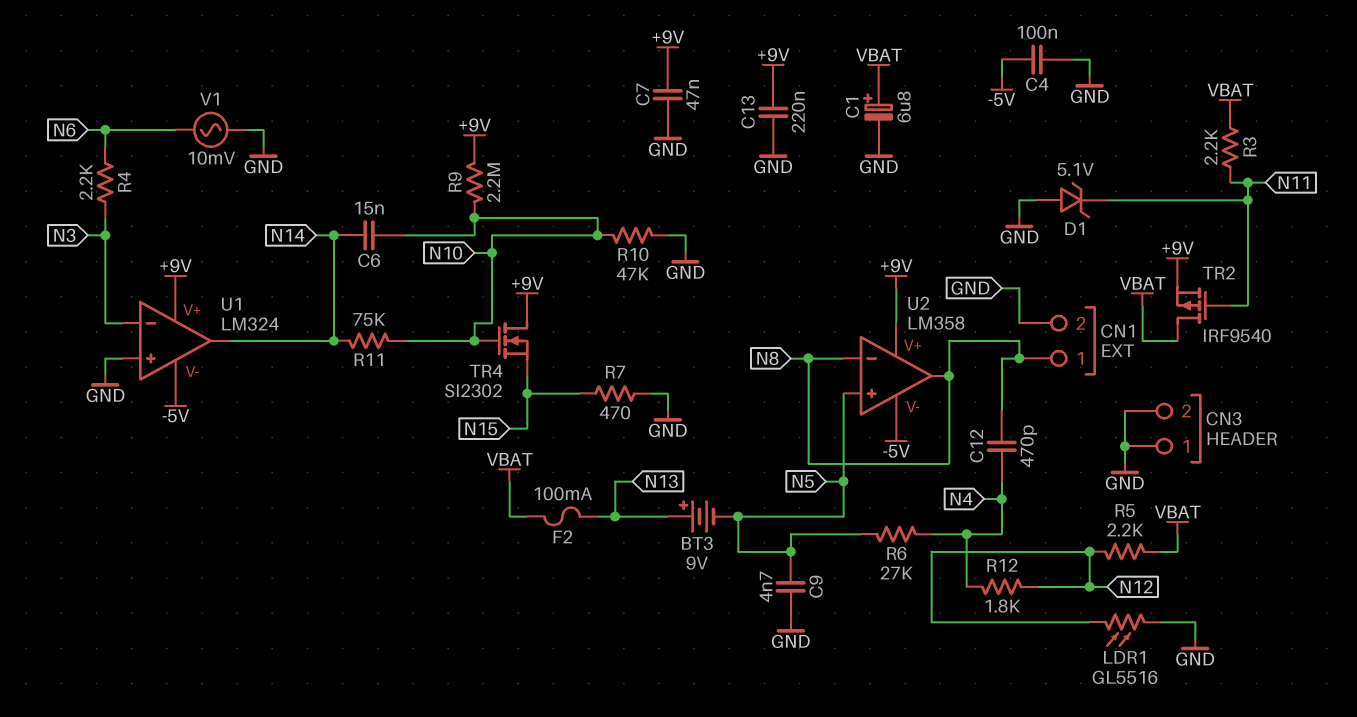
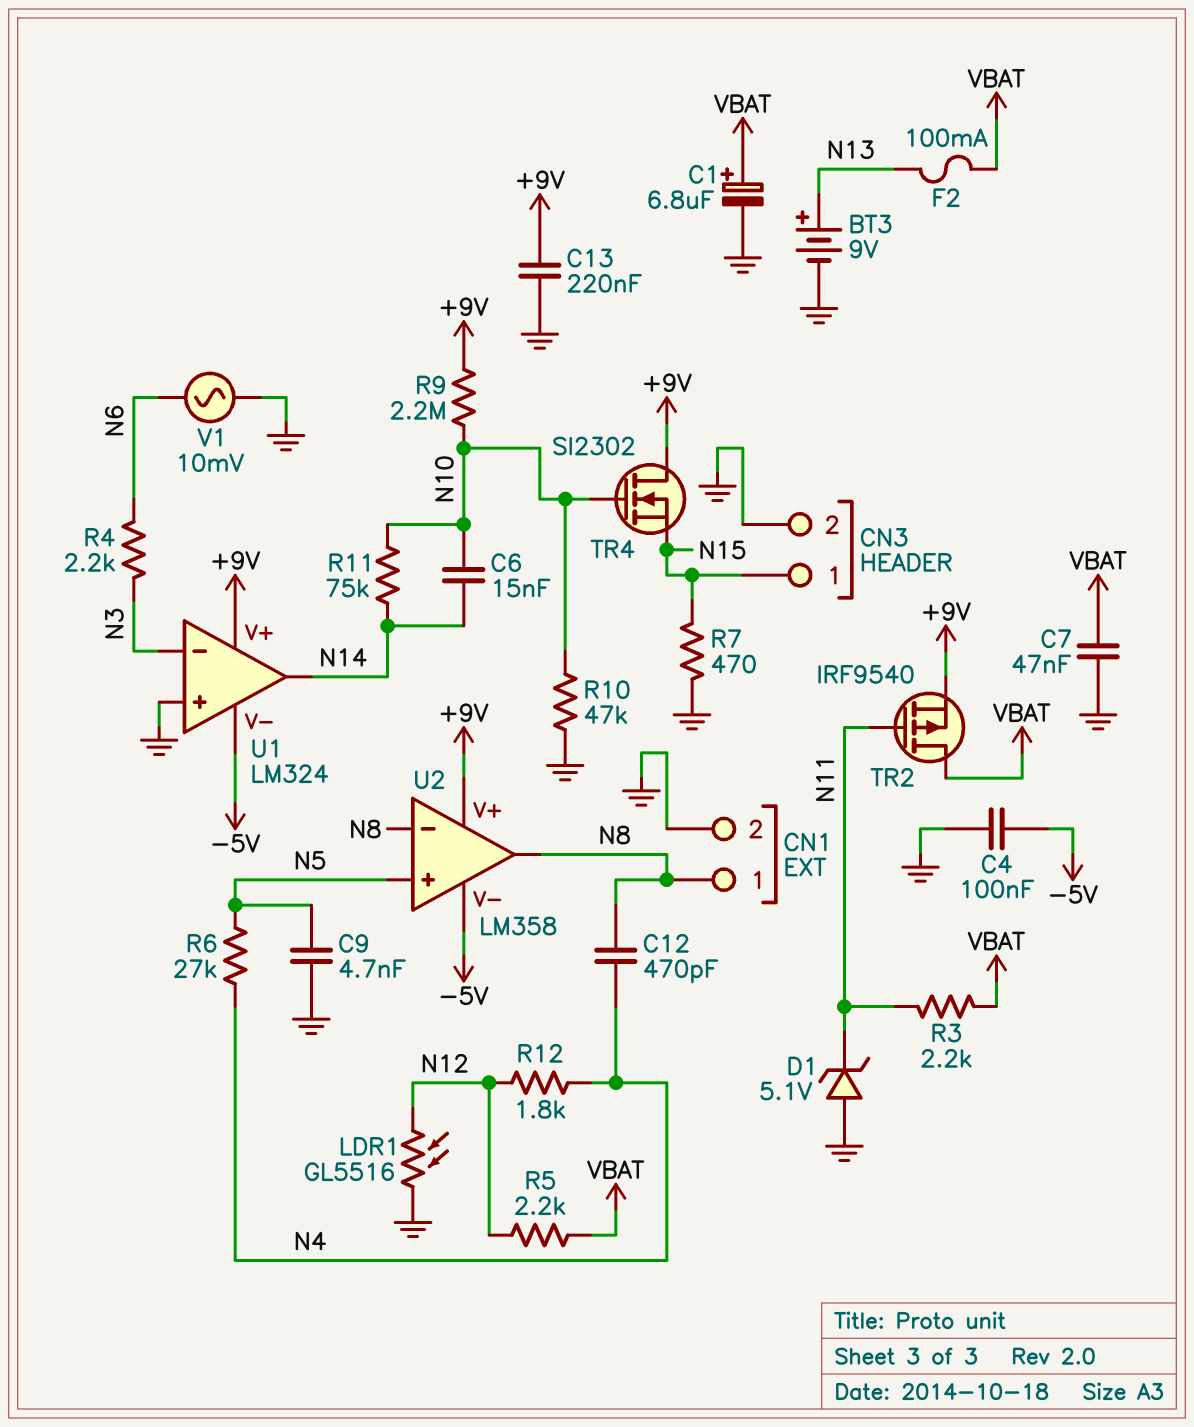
BT3: 9V (plus N13, minus N5) -> 9V (plus N13, minus GND)
C7: 47nF (+9V, GND) -> 47nF (GND, VBAT)
CN3 pin 1: GND -> N15

